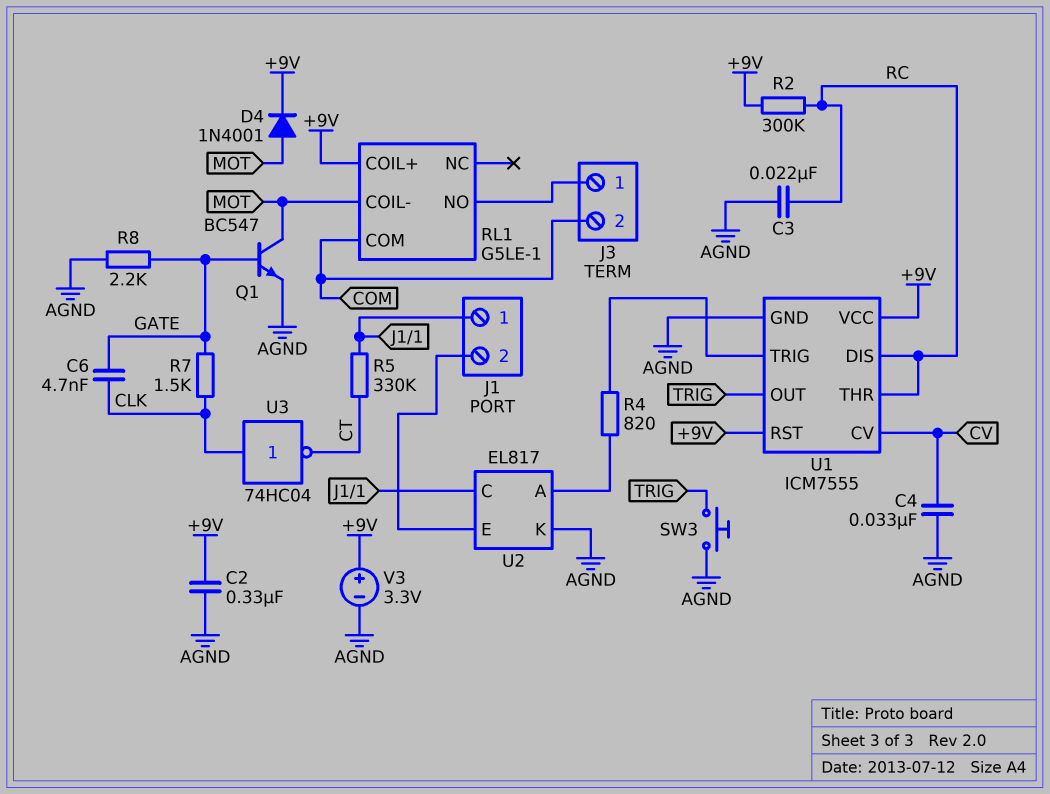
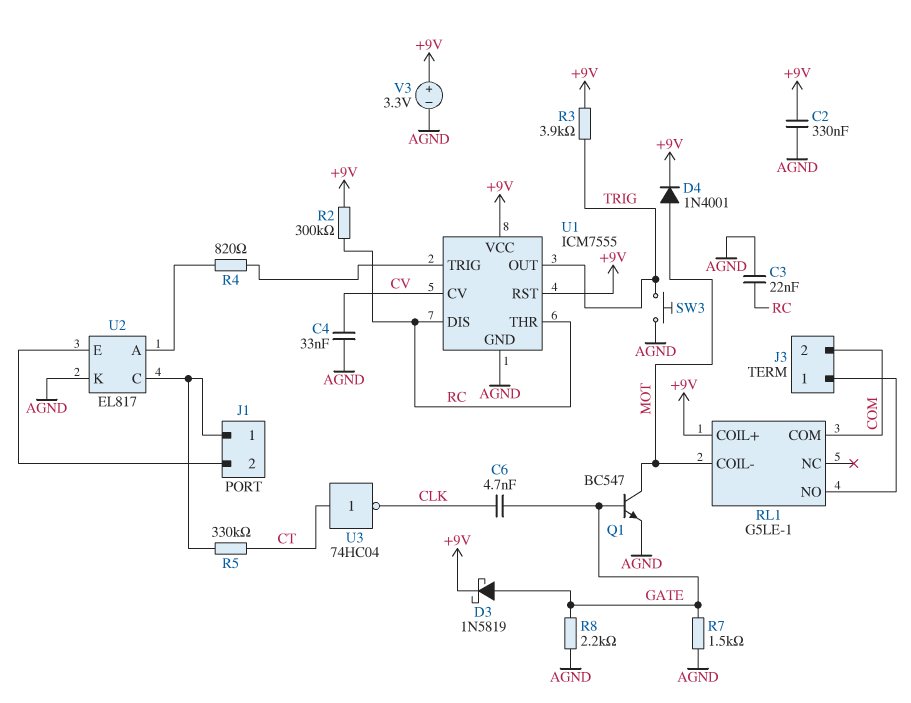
D3: none -> schottky 1N5819 (A GATE, K +9V)
R3: none -> 3.9k (+9V, TRIG)
R7: 1.5k (CLK, GATE) -> 1.5k (AGND, GATE)
U3: NOT 74HC04 (in CLK, out CT) -> NOT 74HC04 (in CT, out CLK)

